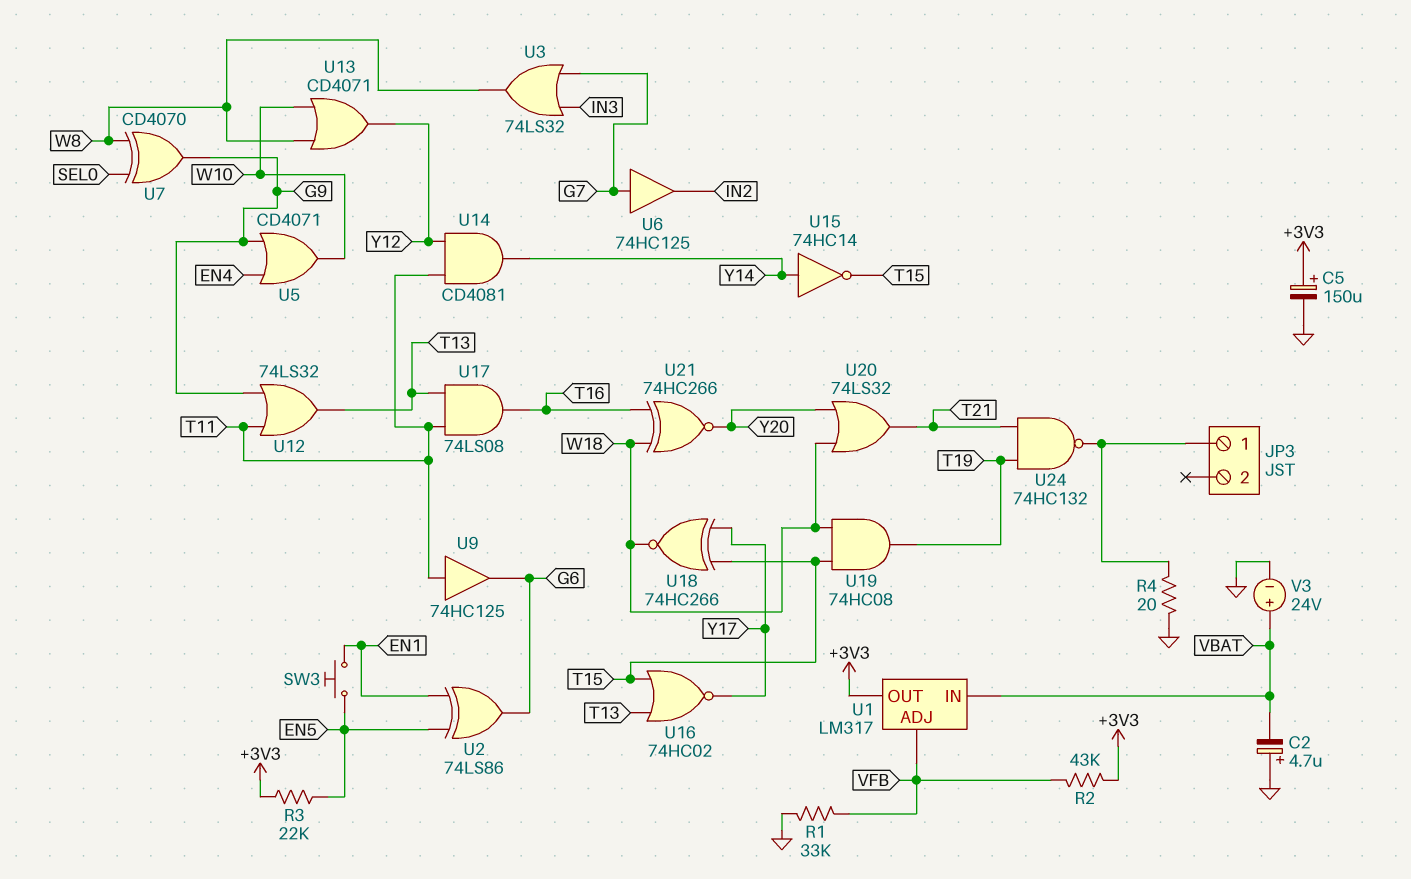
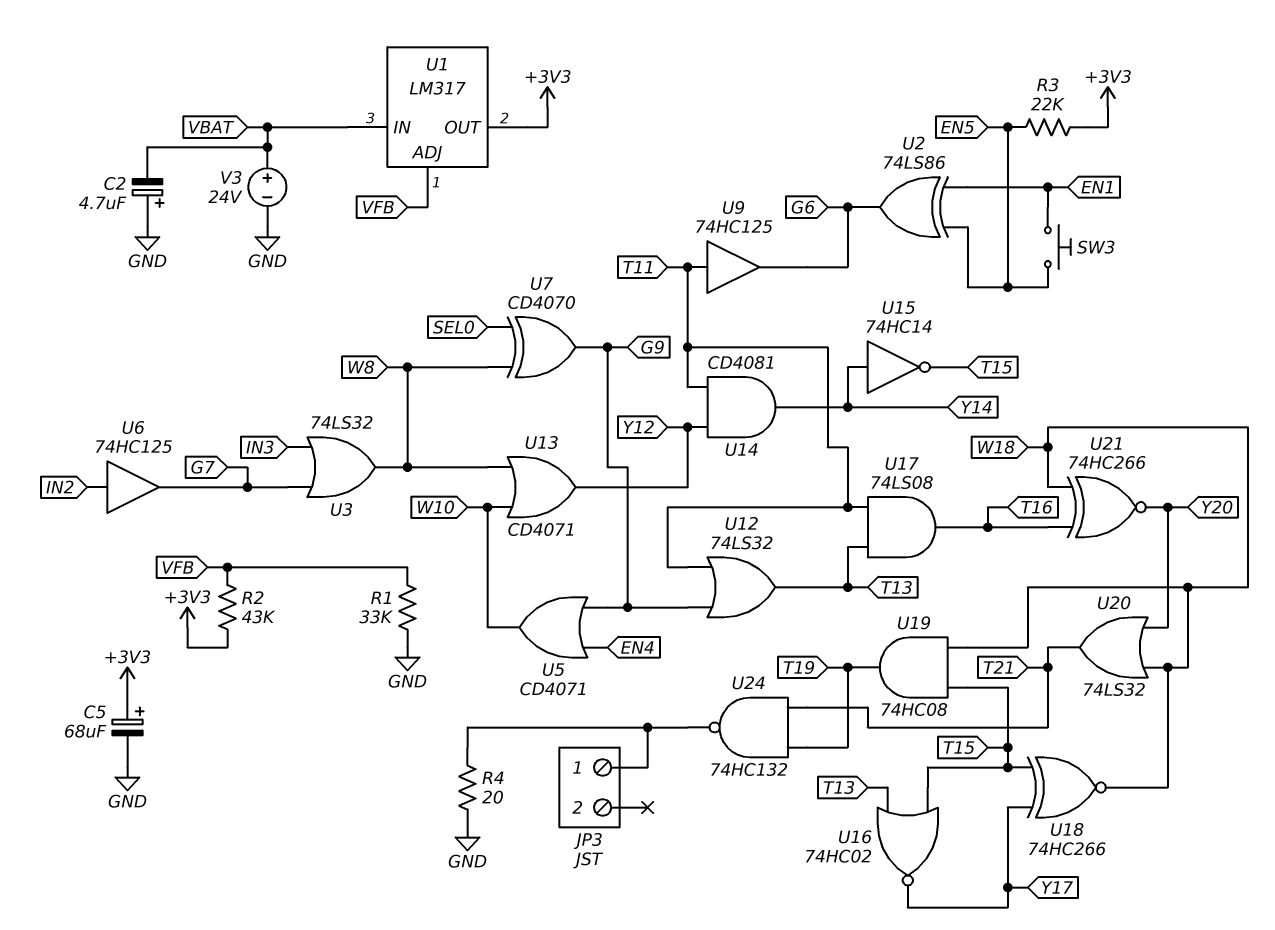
C5: 150uF (plus +3V3, minus GND) -> 68uF (plus +3V3, minus GND)
U6: buffer 74HC125 (in G7, out IN2) -> buffer 74HC125 (in IN2, out G7)

